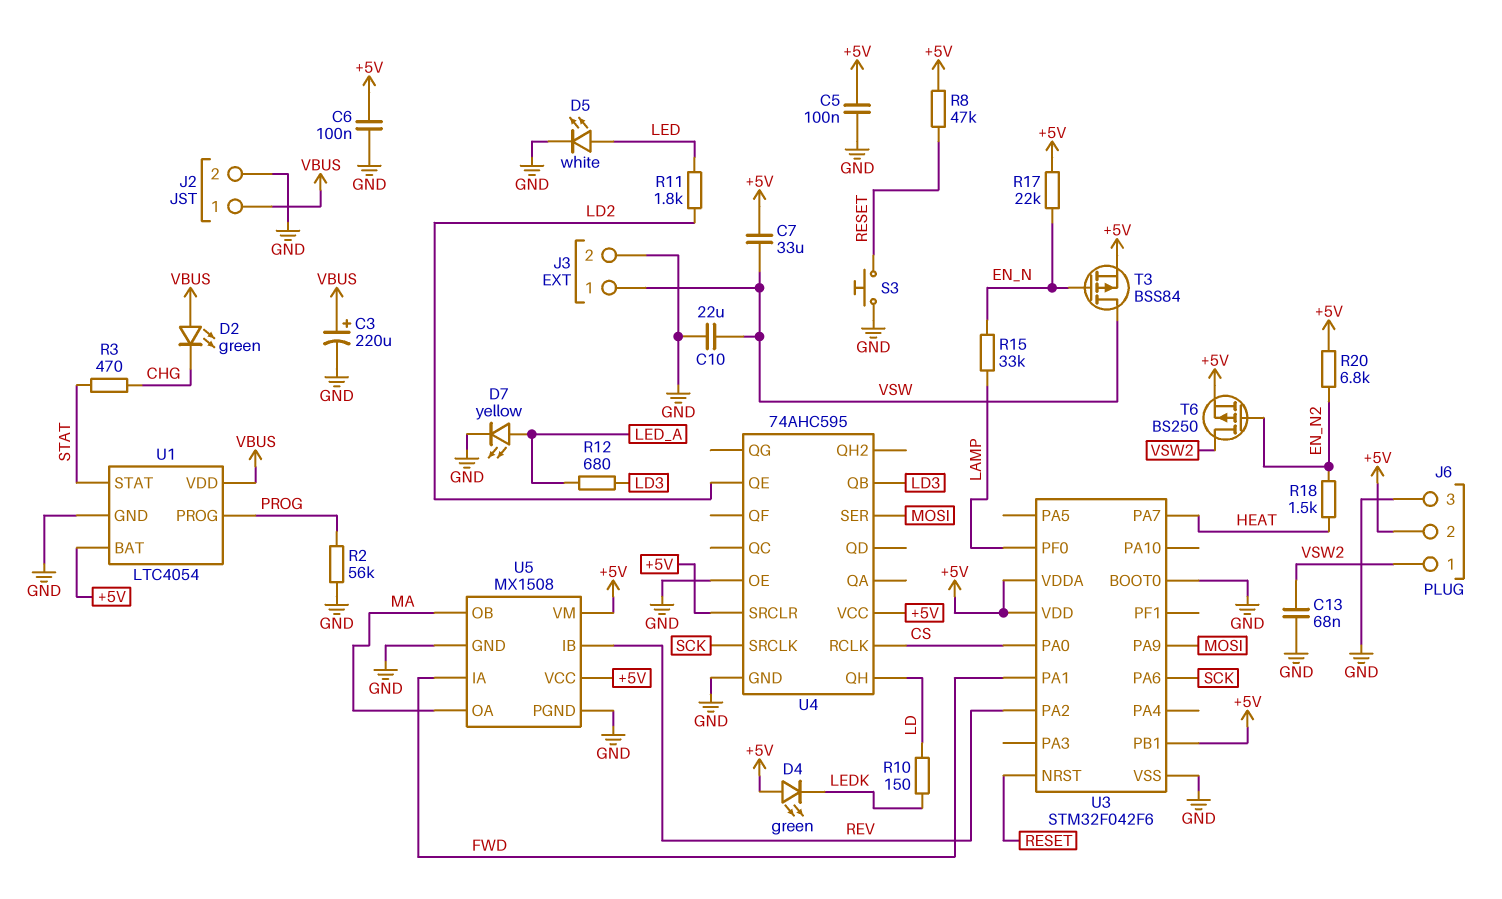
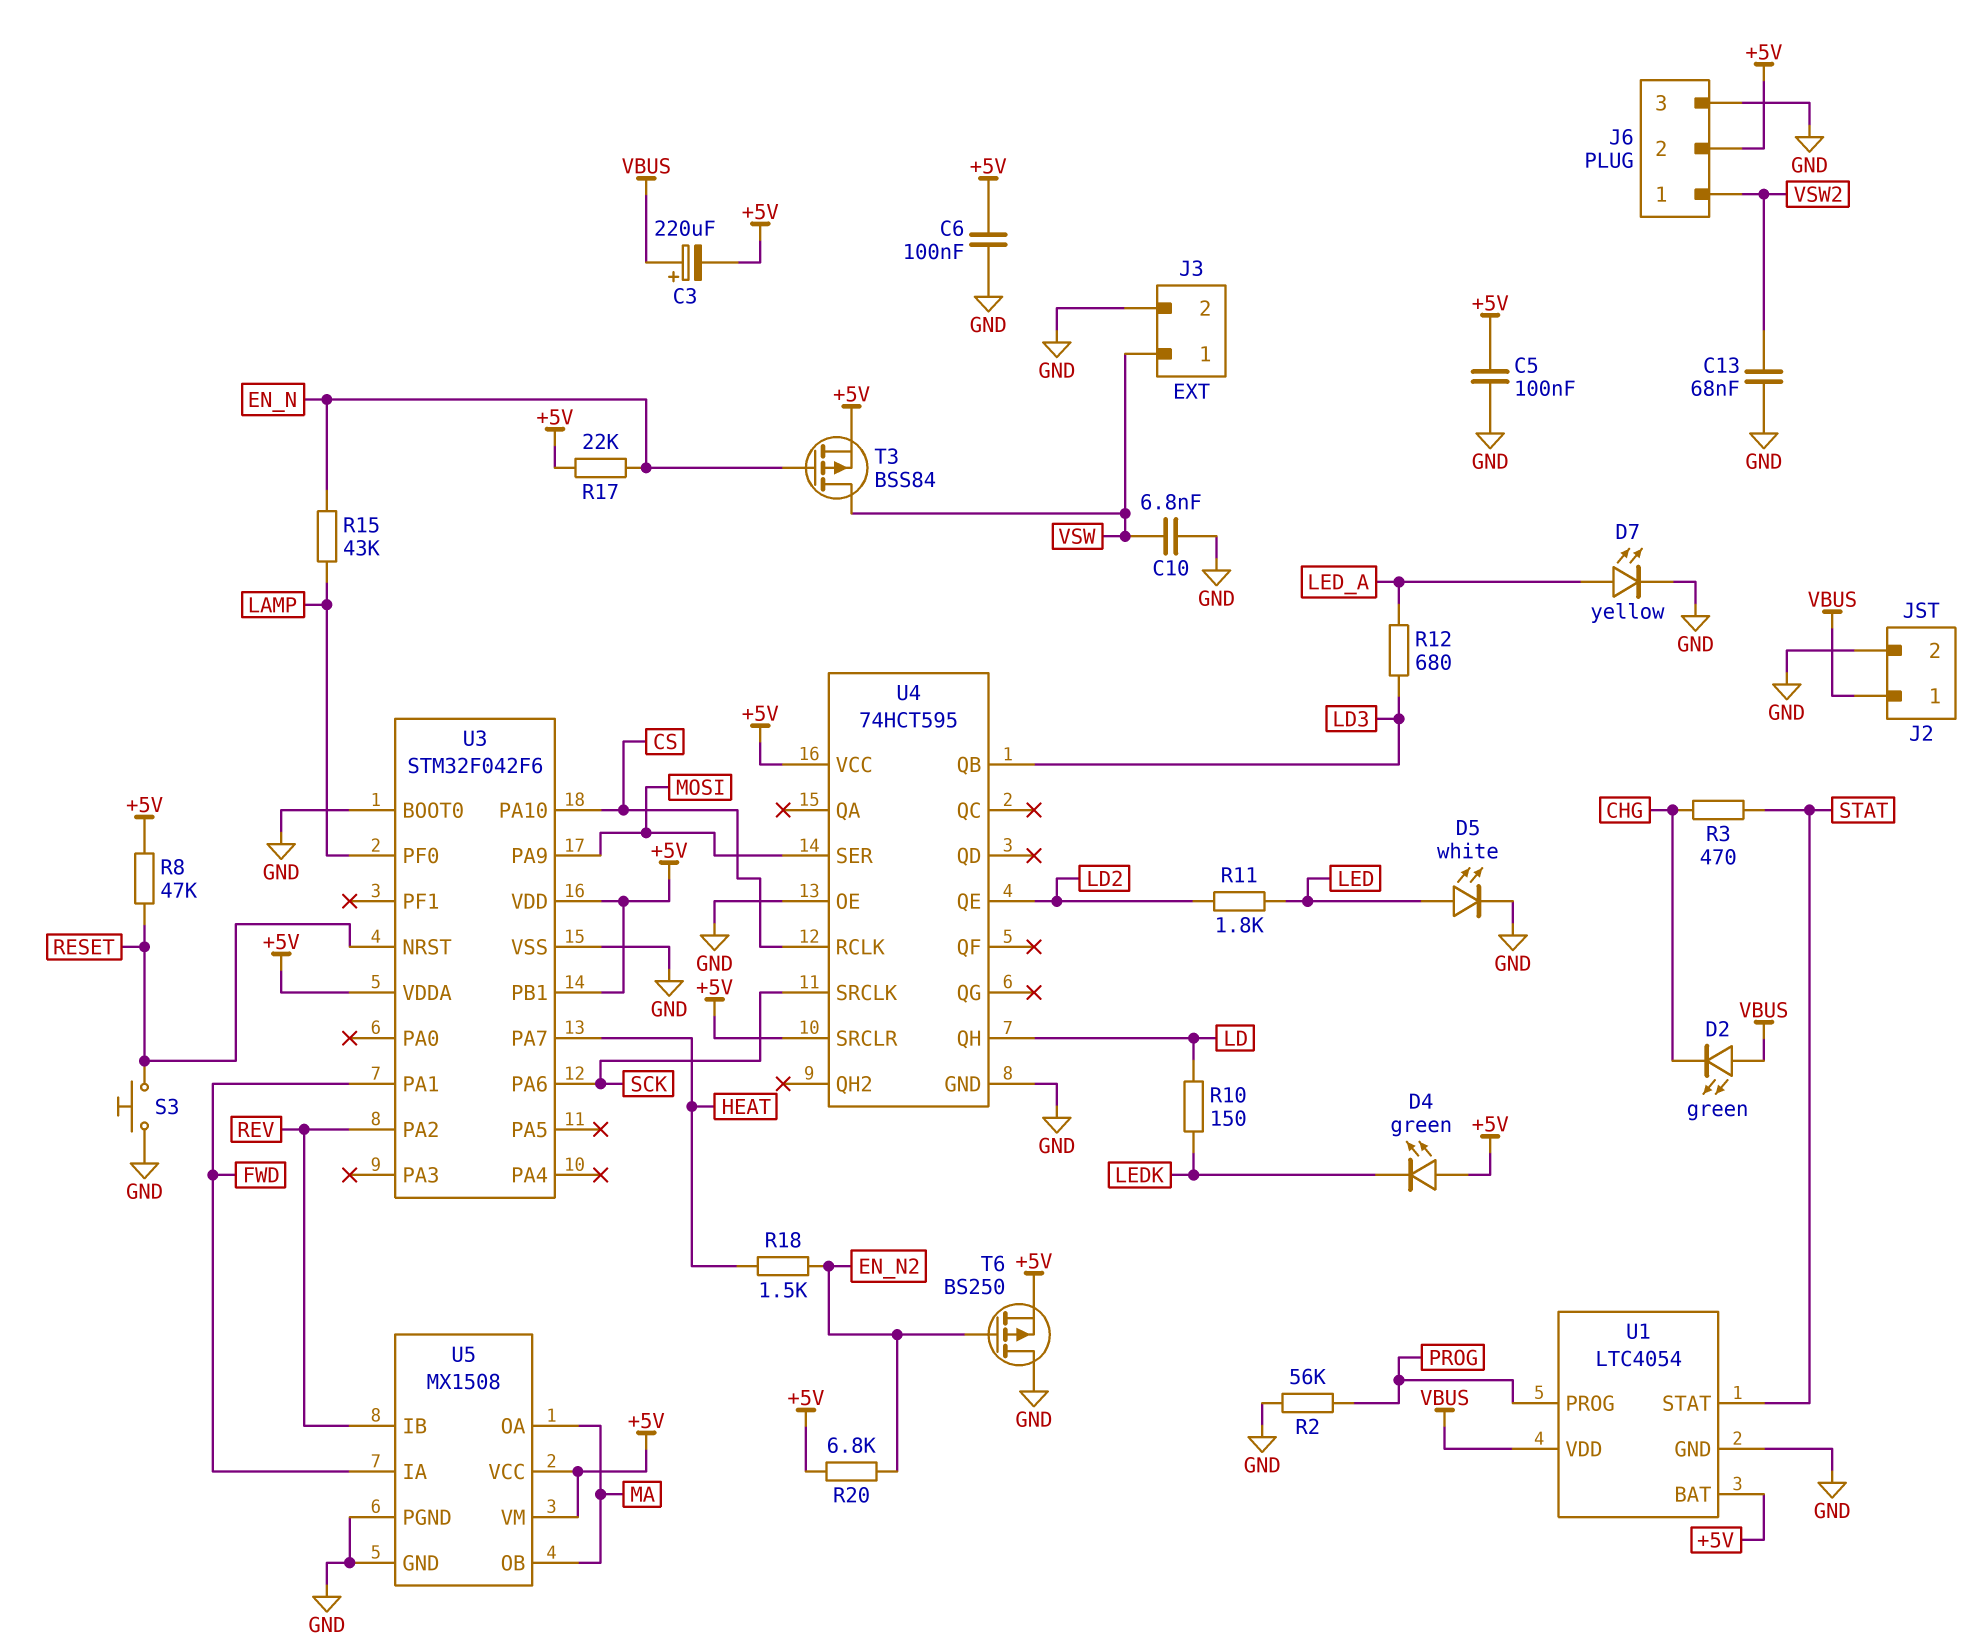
C3: 220uF (plus VBUS, minus GND) -> 220uF (plus VBUS, minus +5V)
C7: 33uF (+5V, VSW) -> none
C10: 22uF (GND, VSW) -> 6.8nF (GND, VSW)
R15: 33k (EN_N, LAMP) -> 43k (EN_N, LAMP)
T6: PMOS BS250 (G EN_N2, D VSW2, S +5V) -> PMOS BS250 (G EN_N2, D GND, S +5V)
U3 pin PA0: CS -> none
U3 pin PA10: none -> CS
U4: 74AHC595 -> 74HCT595

